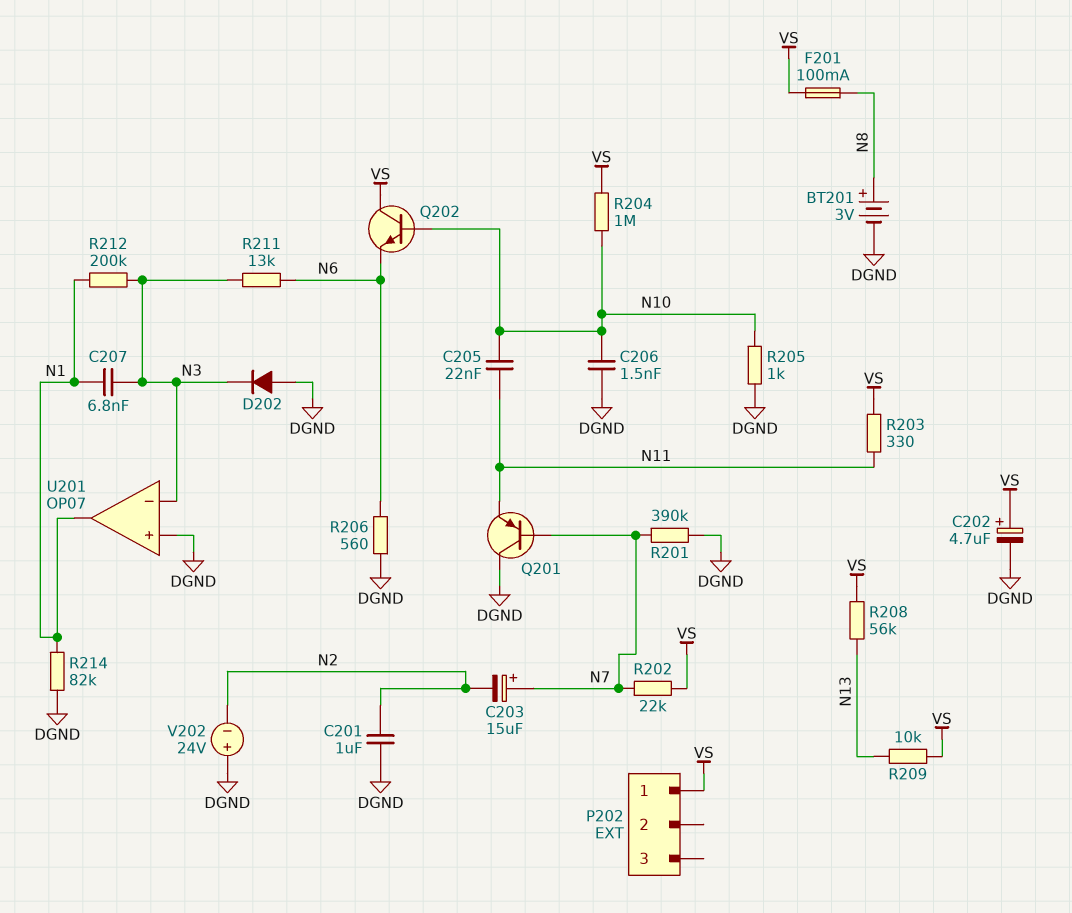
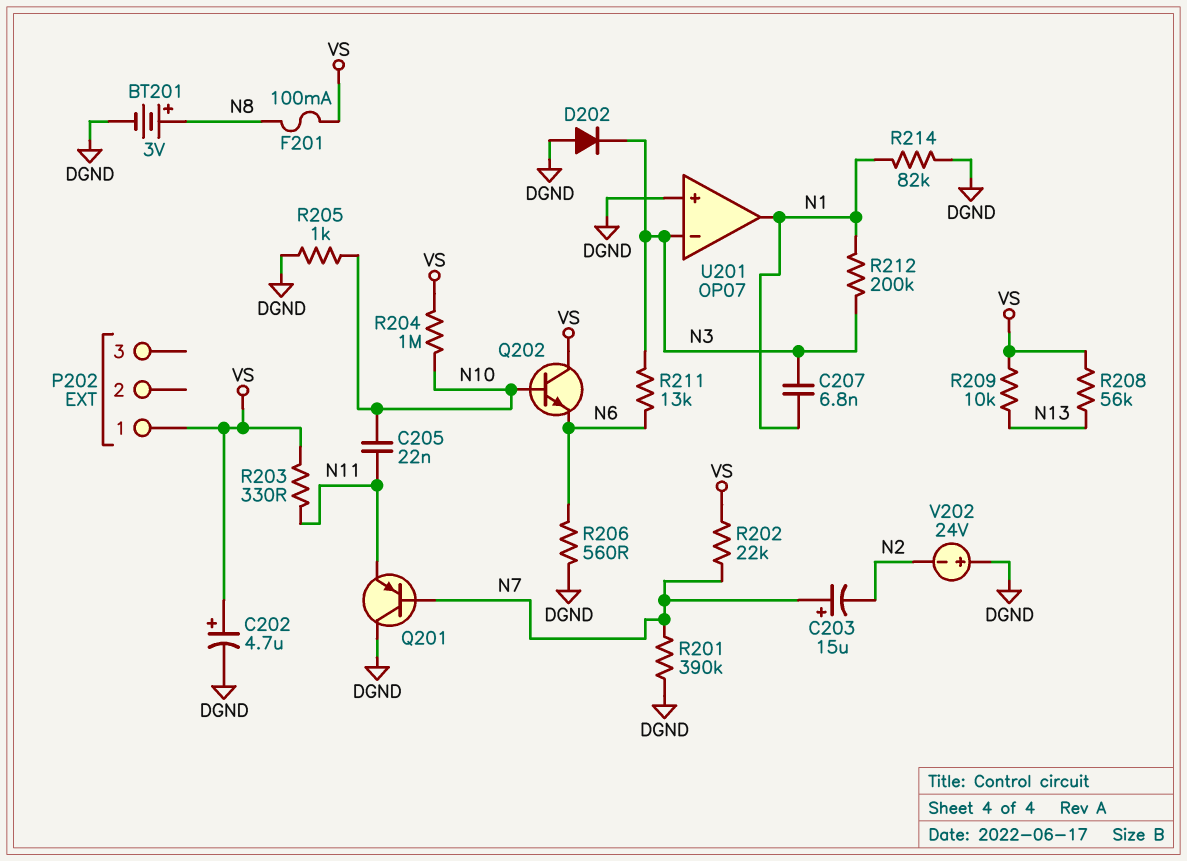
C201: 1uF (DGND, N2) -> none
C206: 1.5nF (DGND, N10) -> none

